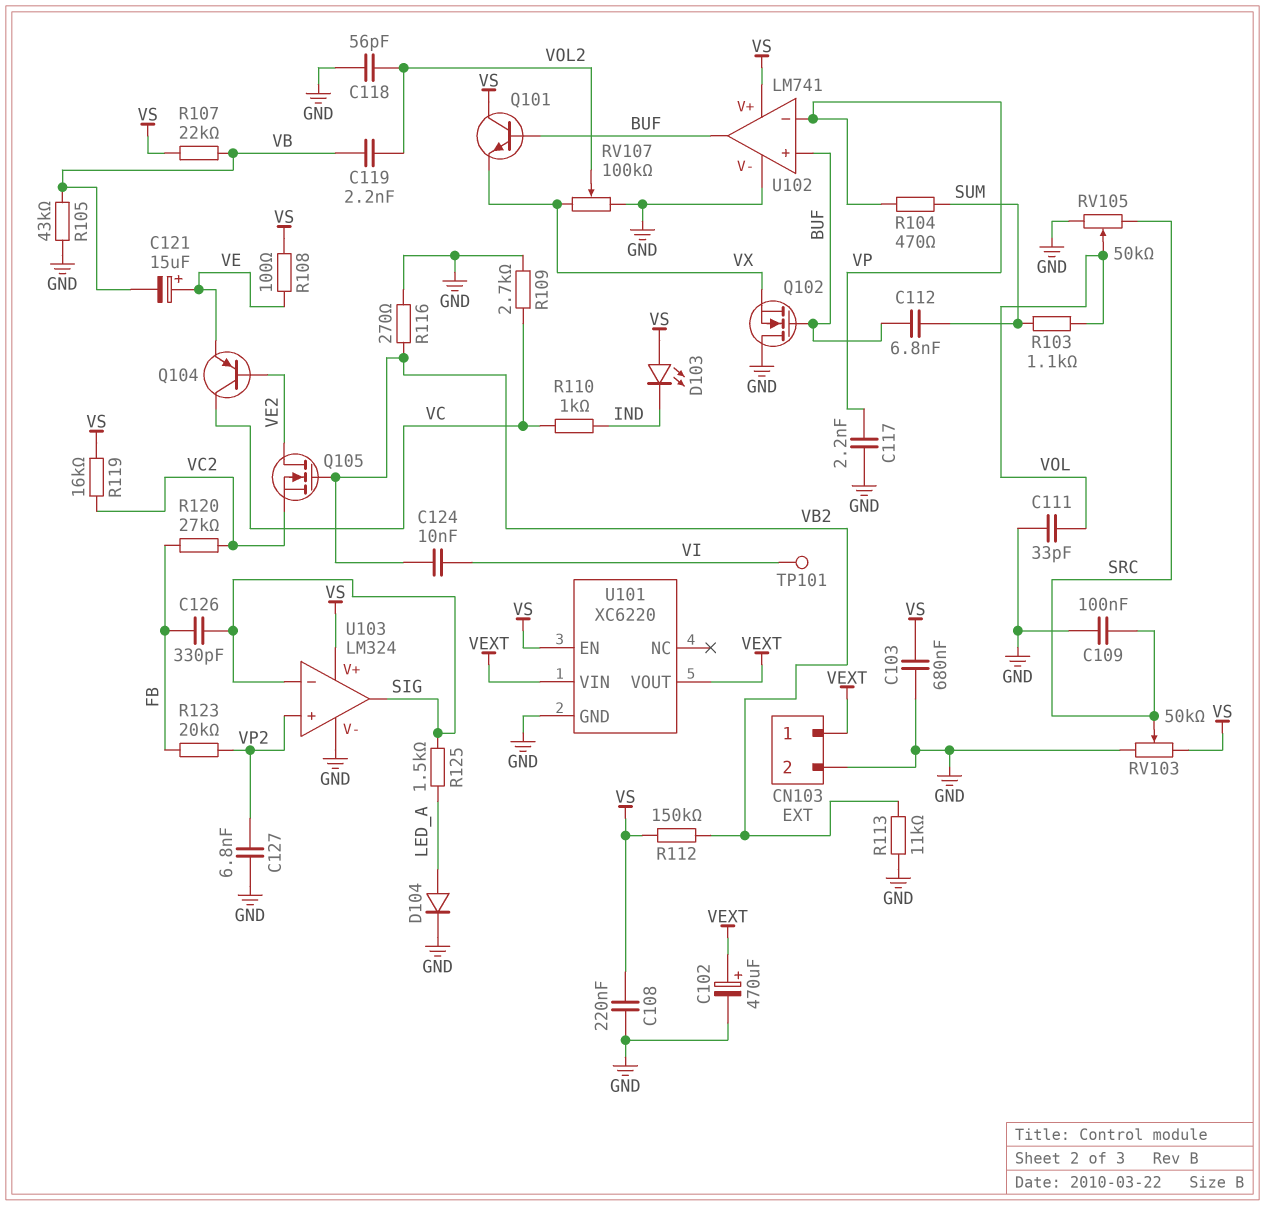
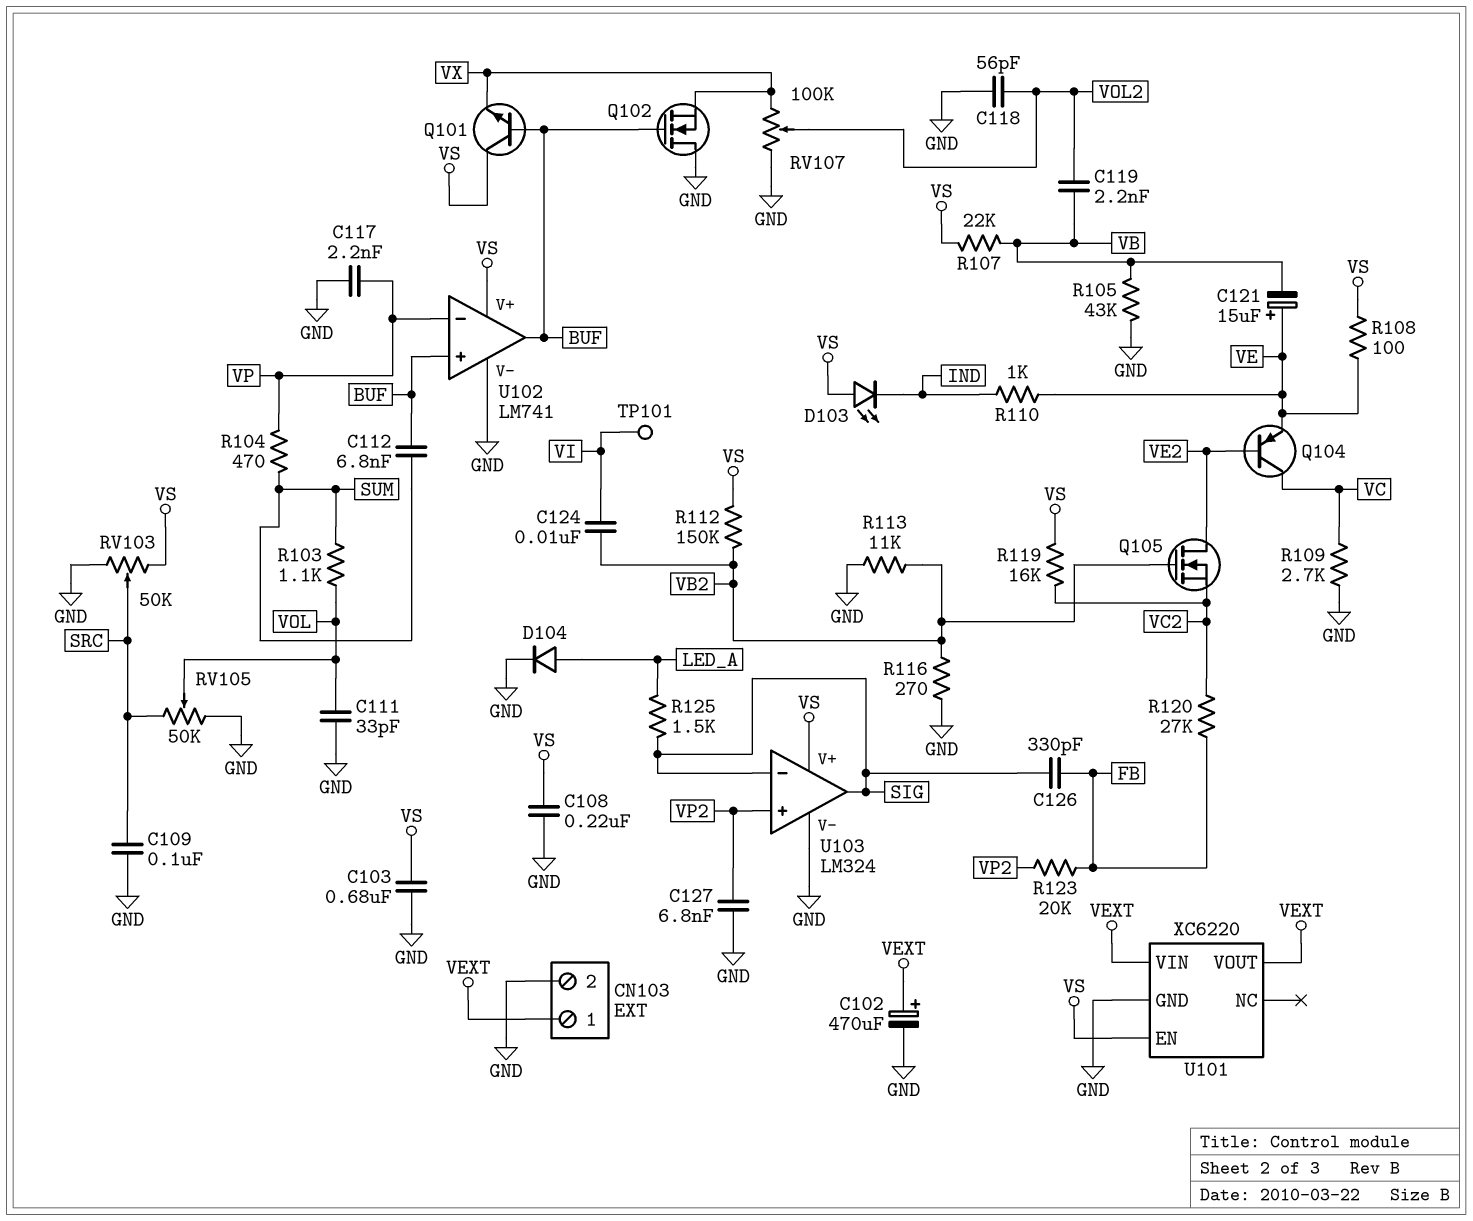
R110: 1k (IND, VC) -> 1k (IND, VE)

